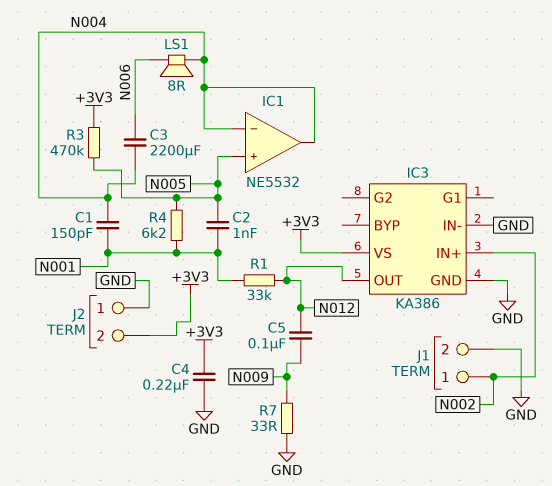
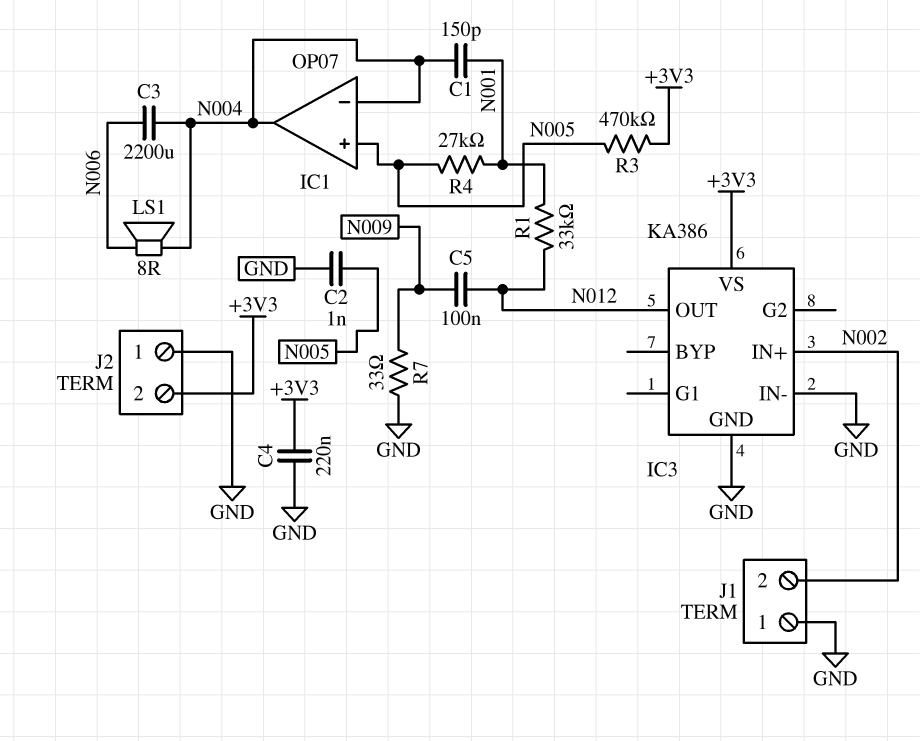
C2: 1nF (N001, N005) -> 1nF (GND, N005)
IC1: NE5532 -> OP07
J1 pin 1: N002 -> GND
J1 pin 2: GND -> N002
R4: 6.2k (N001, N005) -> 27k (N001, N005)

